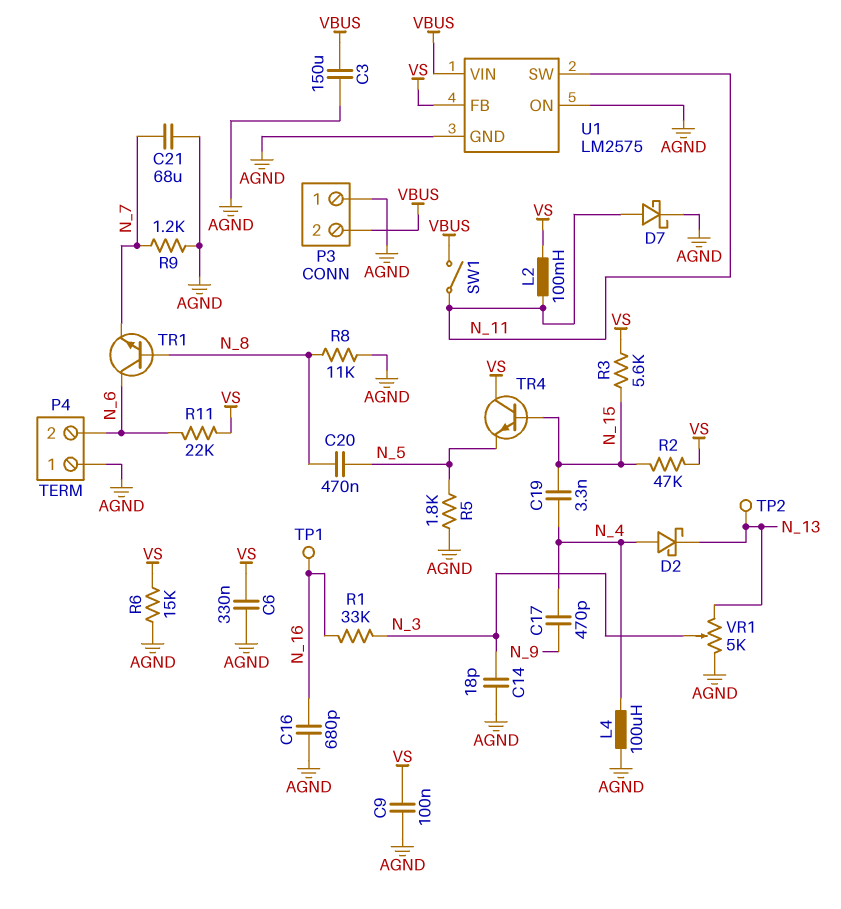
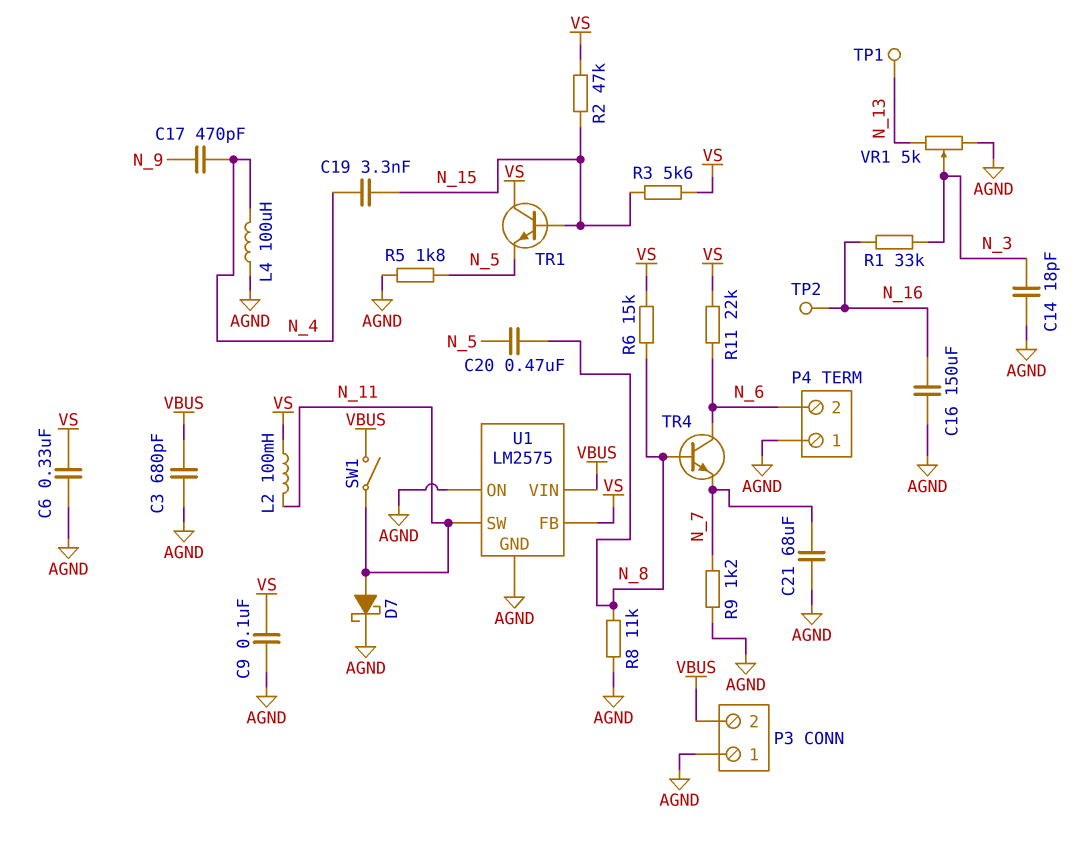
C3: 150uF (AGND, VBUS) -> 680pF (AGND, VBUS)
C16: 680pF (AGND, N_16) -> 150uF (AGND, N_16)
D2: schottky (A N_4, K N_13) -> none
R6: 15k (AGND, VS) -> 15k (N_8, VS)
TP1: test point (N_16) -> test point (N_13)
TP2: test point (N_13) -> test point (N_16)
TR1: NPN (B N_8, C N_6, E N_7) -> NPN (B N_15, C VS, E N_5)
TR4: NPN (B N_15, C VS, E N_5) -> NPN (B N_8, C N_6, E N_7)

